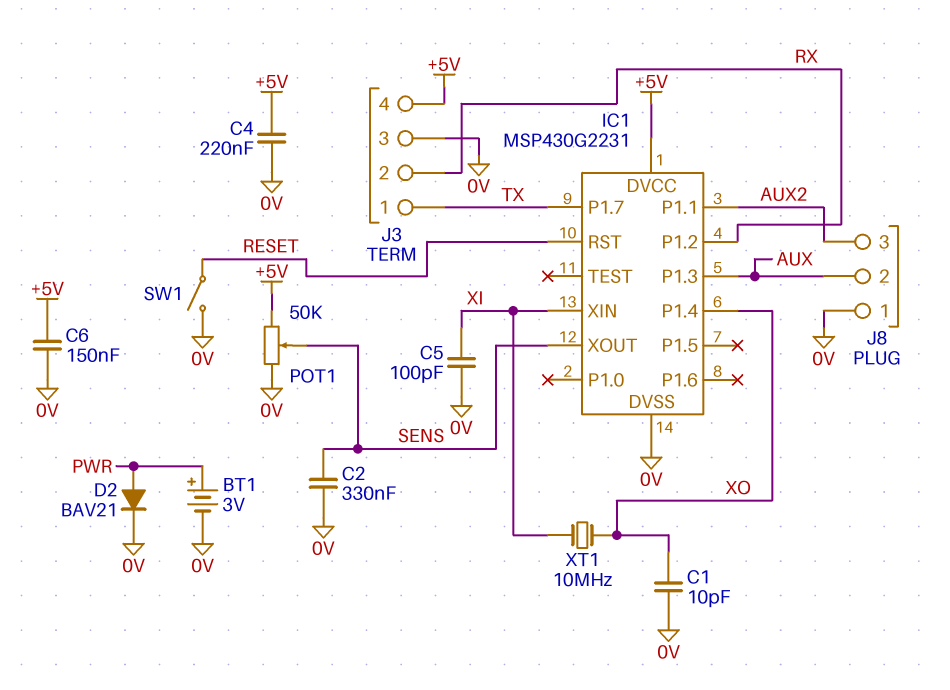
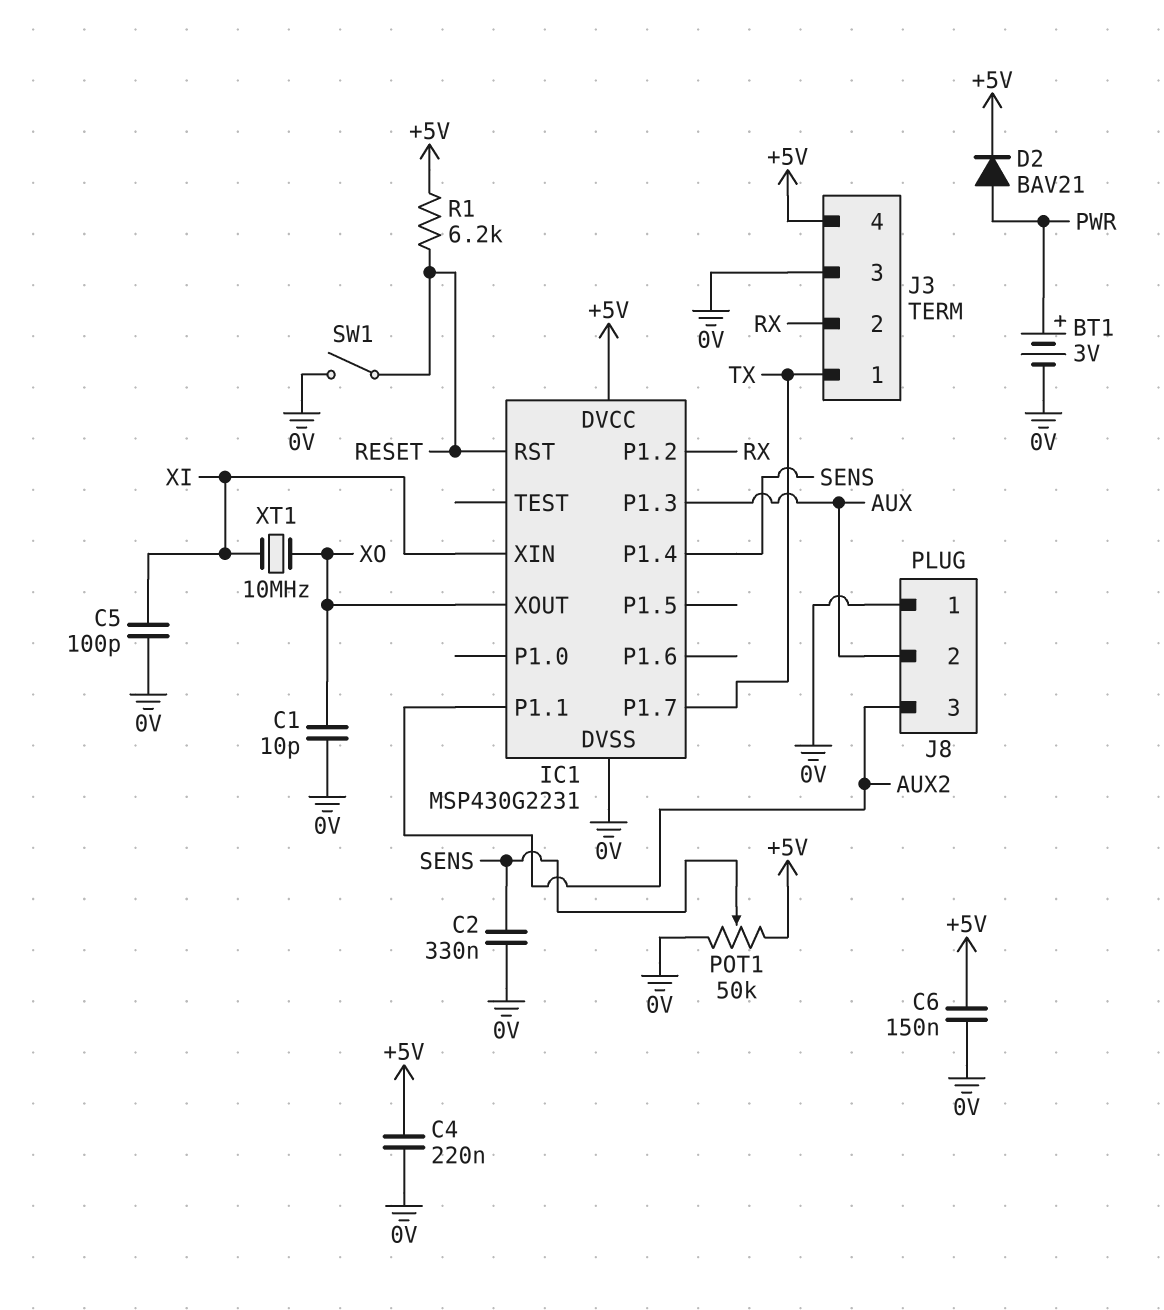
D2: diode BAV21 (A PWR, K 0V) -> diode BAV21 (A PWR, K +5V)
IC1 pin P1.4: XO -> SENS
IC1 pin XOUT: SENS -> XO
R1: none -> 6.2k (+5V, RESET)

